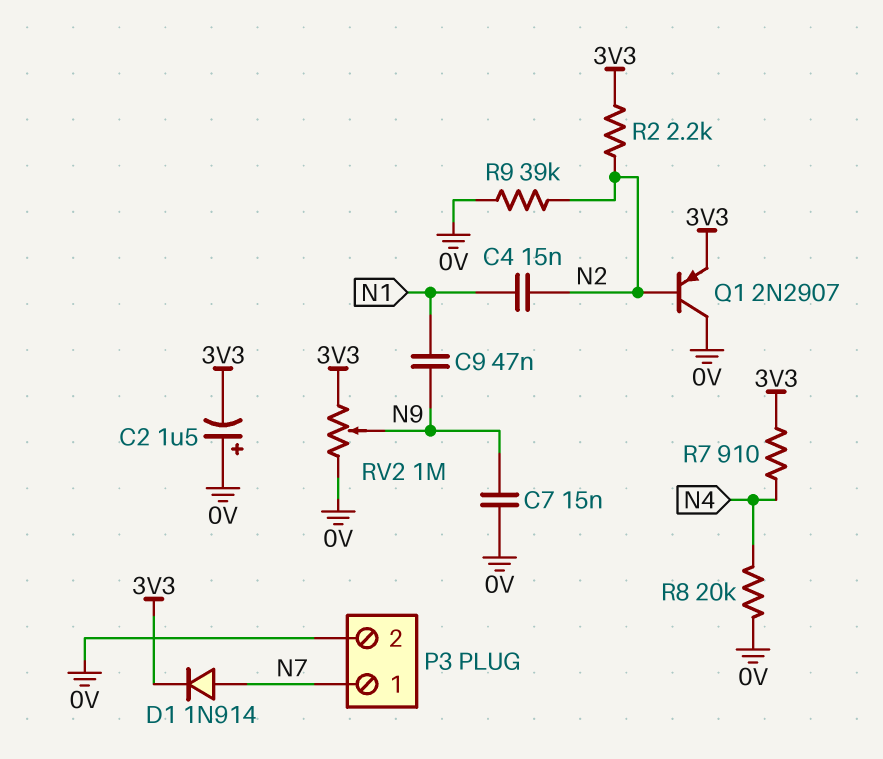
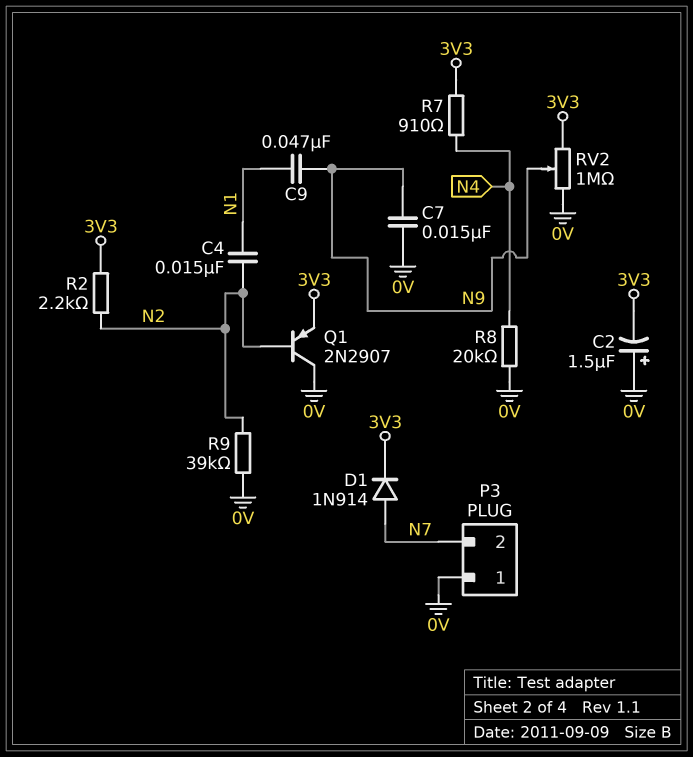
P3 pin 1: N7 -> 0V
P3 pin 2: 0V -> N7

